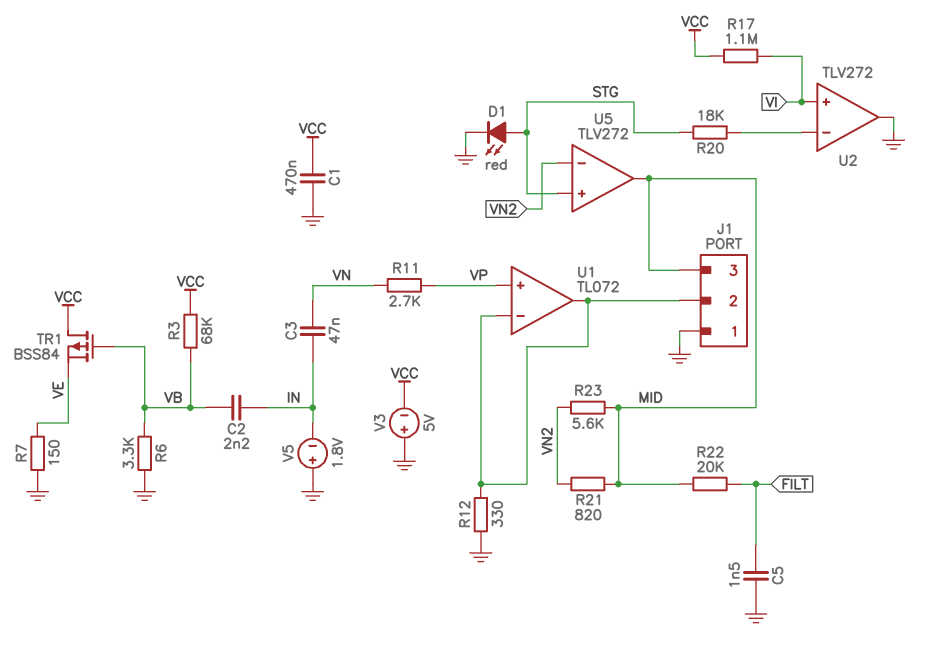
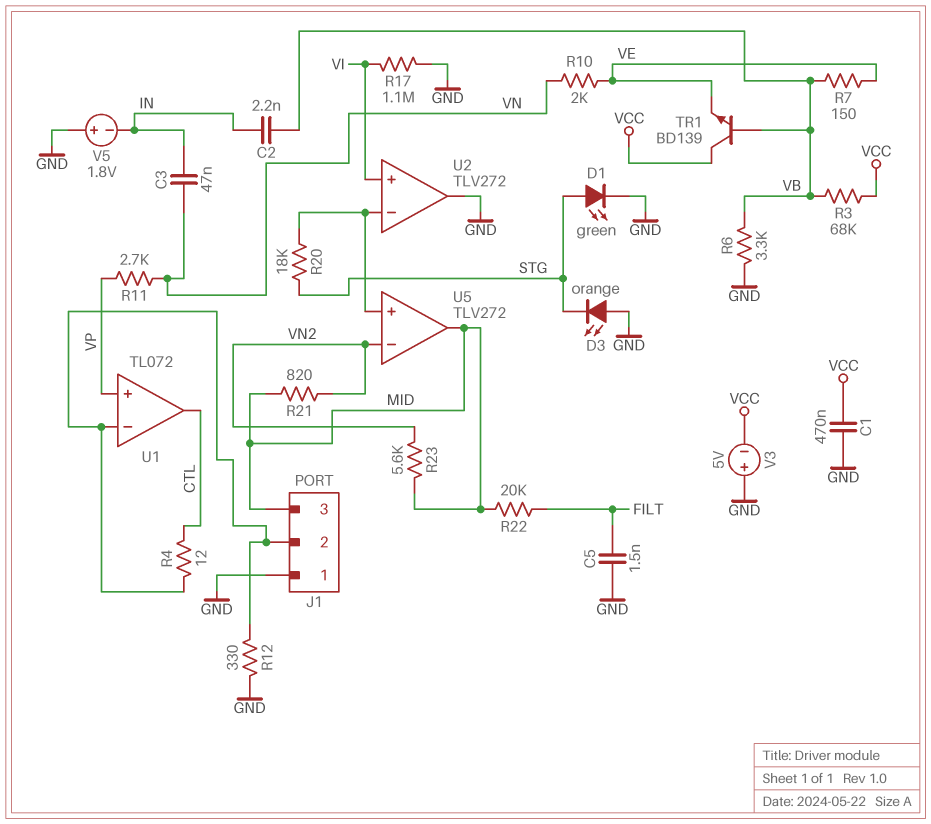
D1: LED red (A STG, K GND) -> LED green (A STG, K GND)
D3: none -> LED orange (A GND, K STG)
R4: none -> 12 (CTL, J1/2)
R7: 150 (GND, VE) -> 150 (VB, VE)
R10: none -> 2k (VE, VN)
R17: 1.1M (VCC, VI) -> 1.1M (GND, VI)
TR1: PMOS BSS84 (G VB, D VCC, S VE) -> NPN BD139 (B VB, C VCC, E VE)
U1 pin out: J1/2 -> CTL
U5 pin in+: STG -> U2/in-

